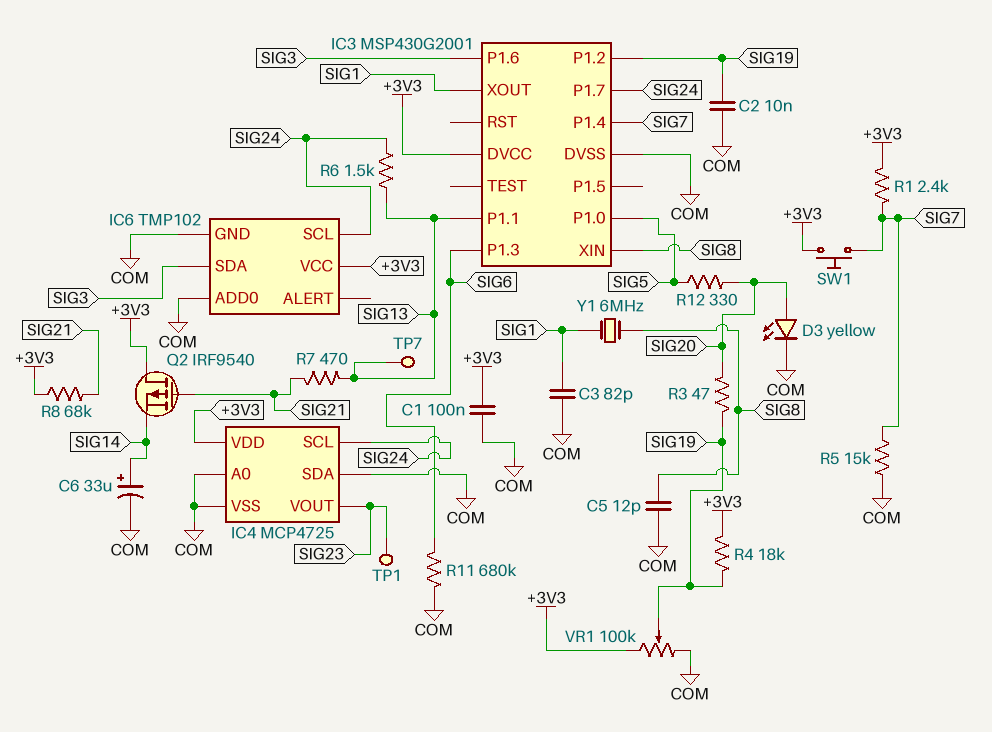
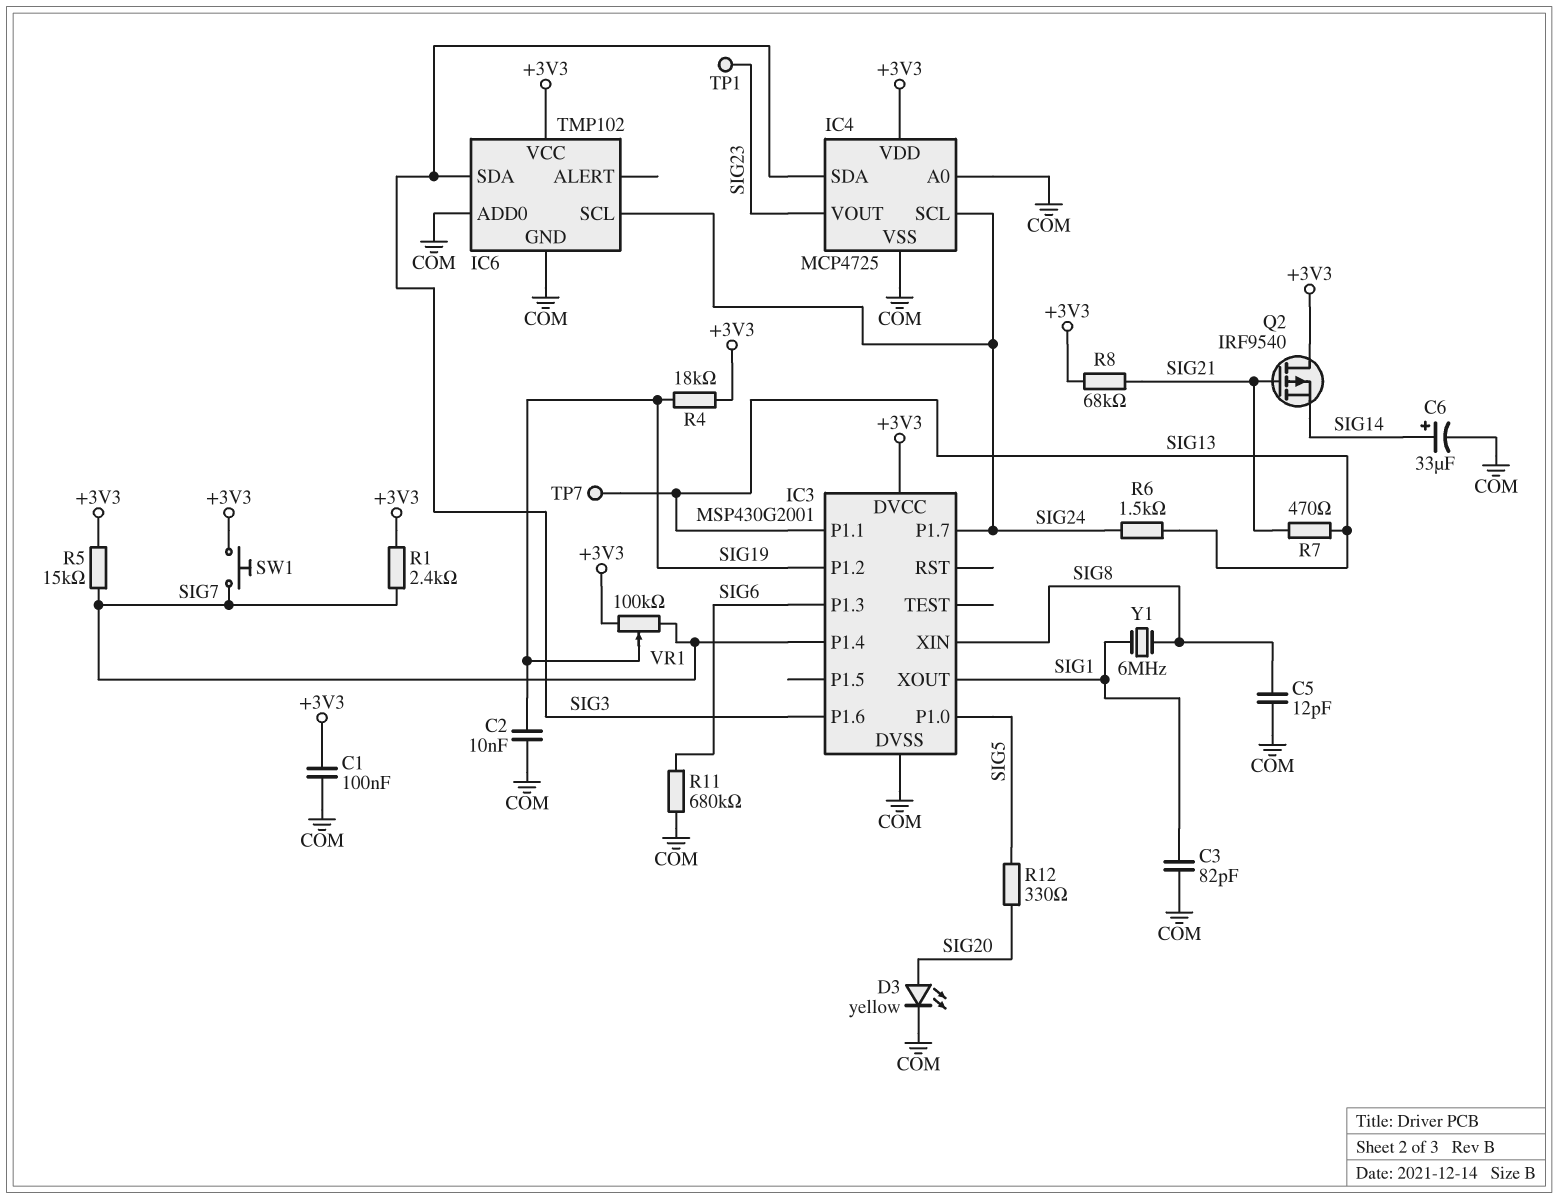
IC4 pin SDA: COM -> SIG3
R3: 47 (SIG19, SIG20) -> none
R5: 15k (COM, SIG7) -> 15k (+3V3, SIG7)
VR1: 100k (+3V3, COM, wiper SIG19) -> 100k (+3V3, SIG7, wiper SIG19)

